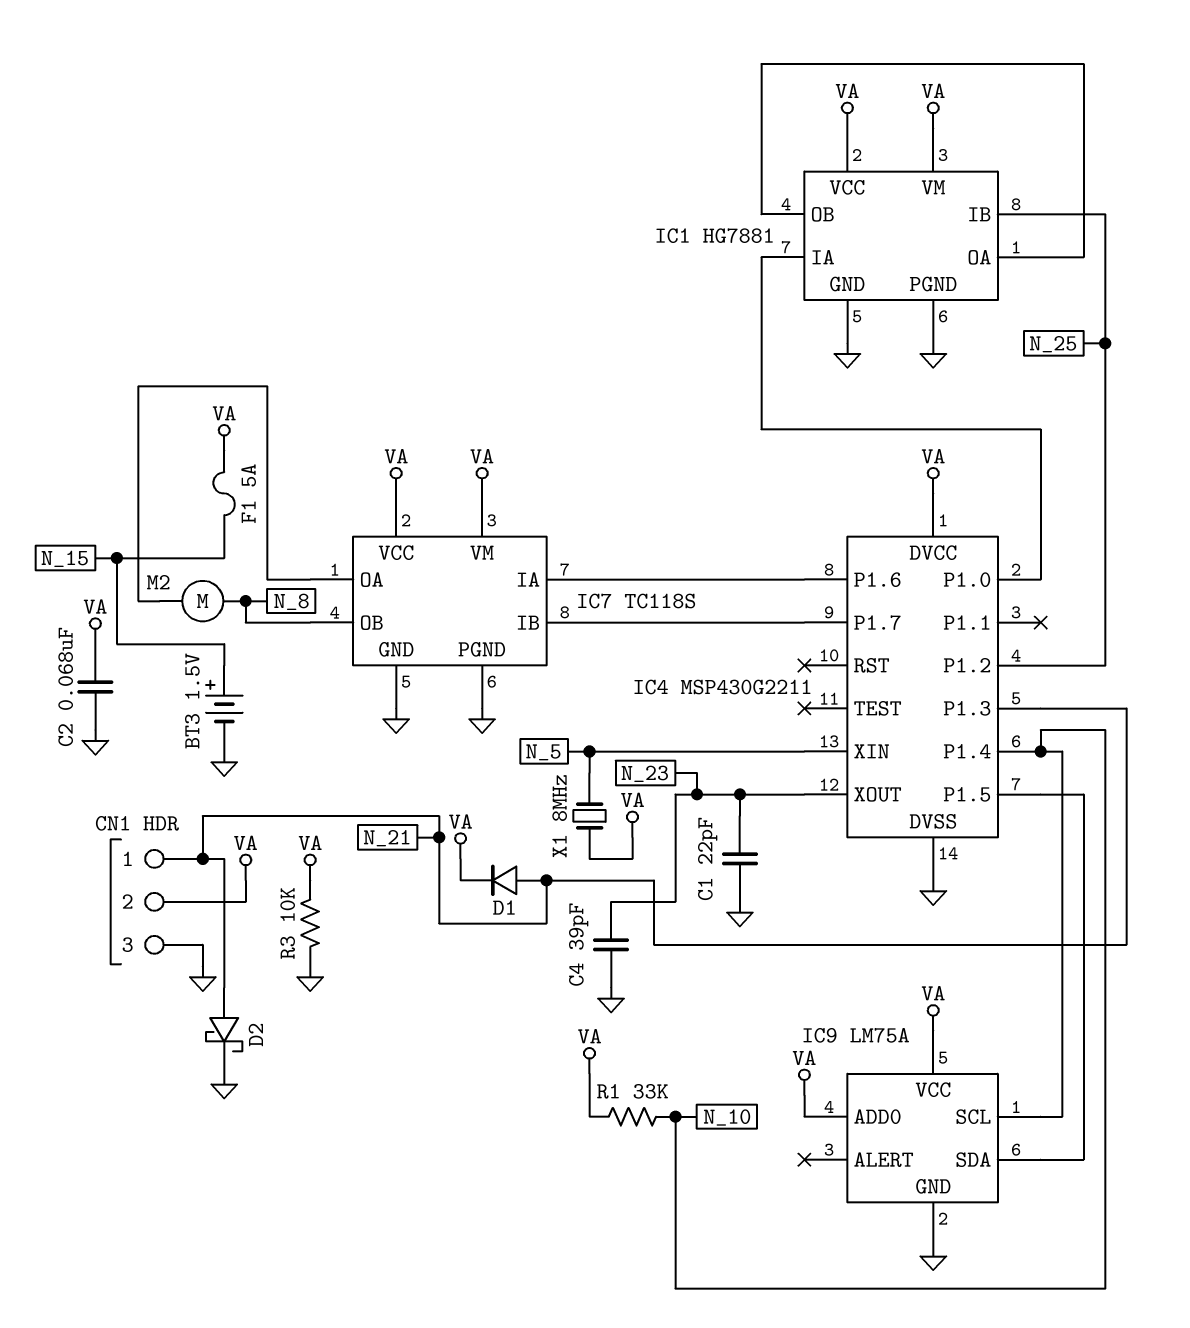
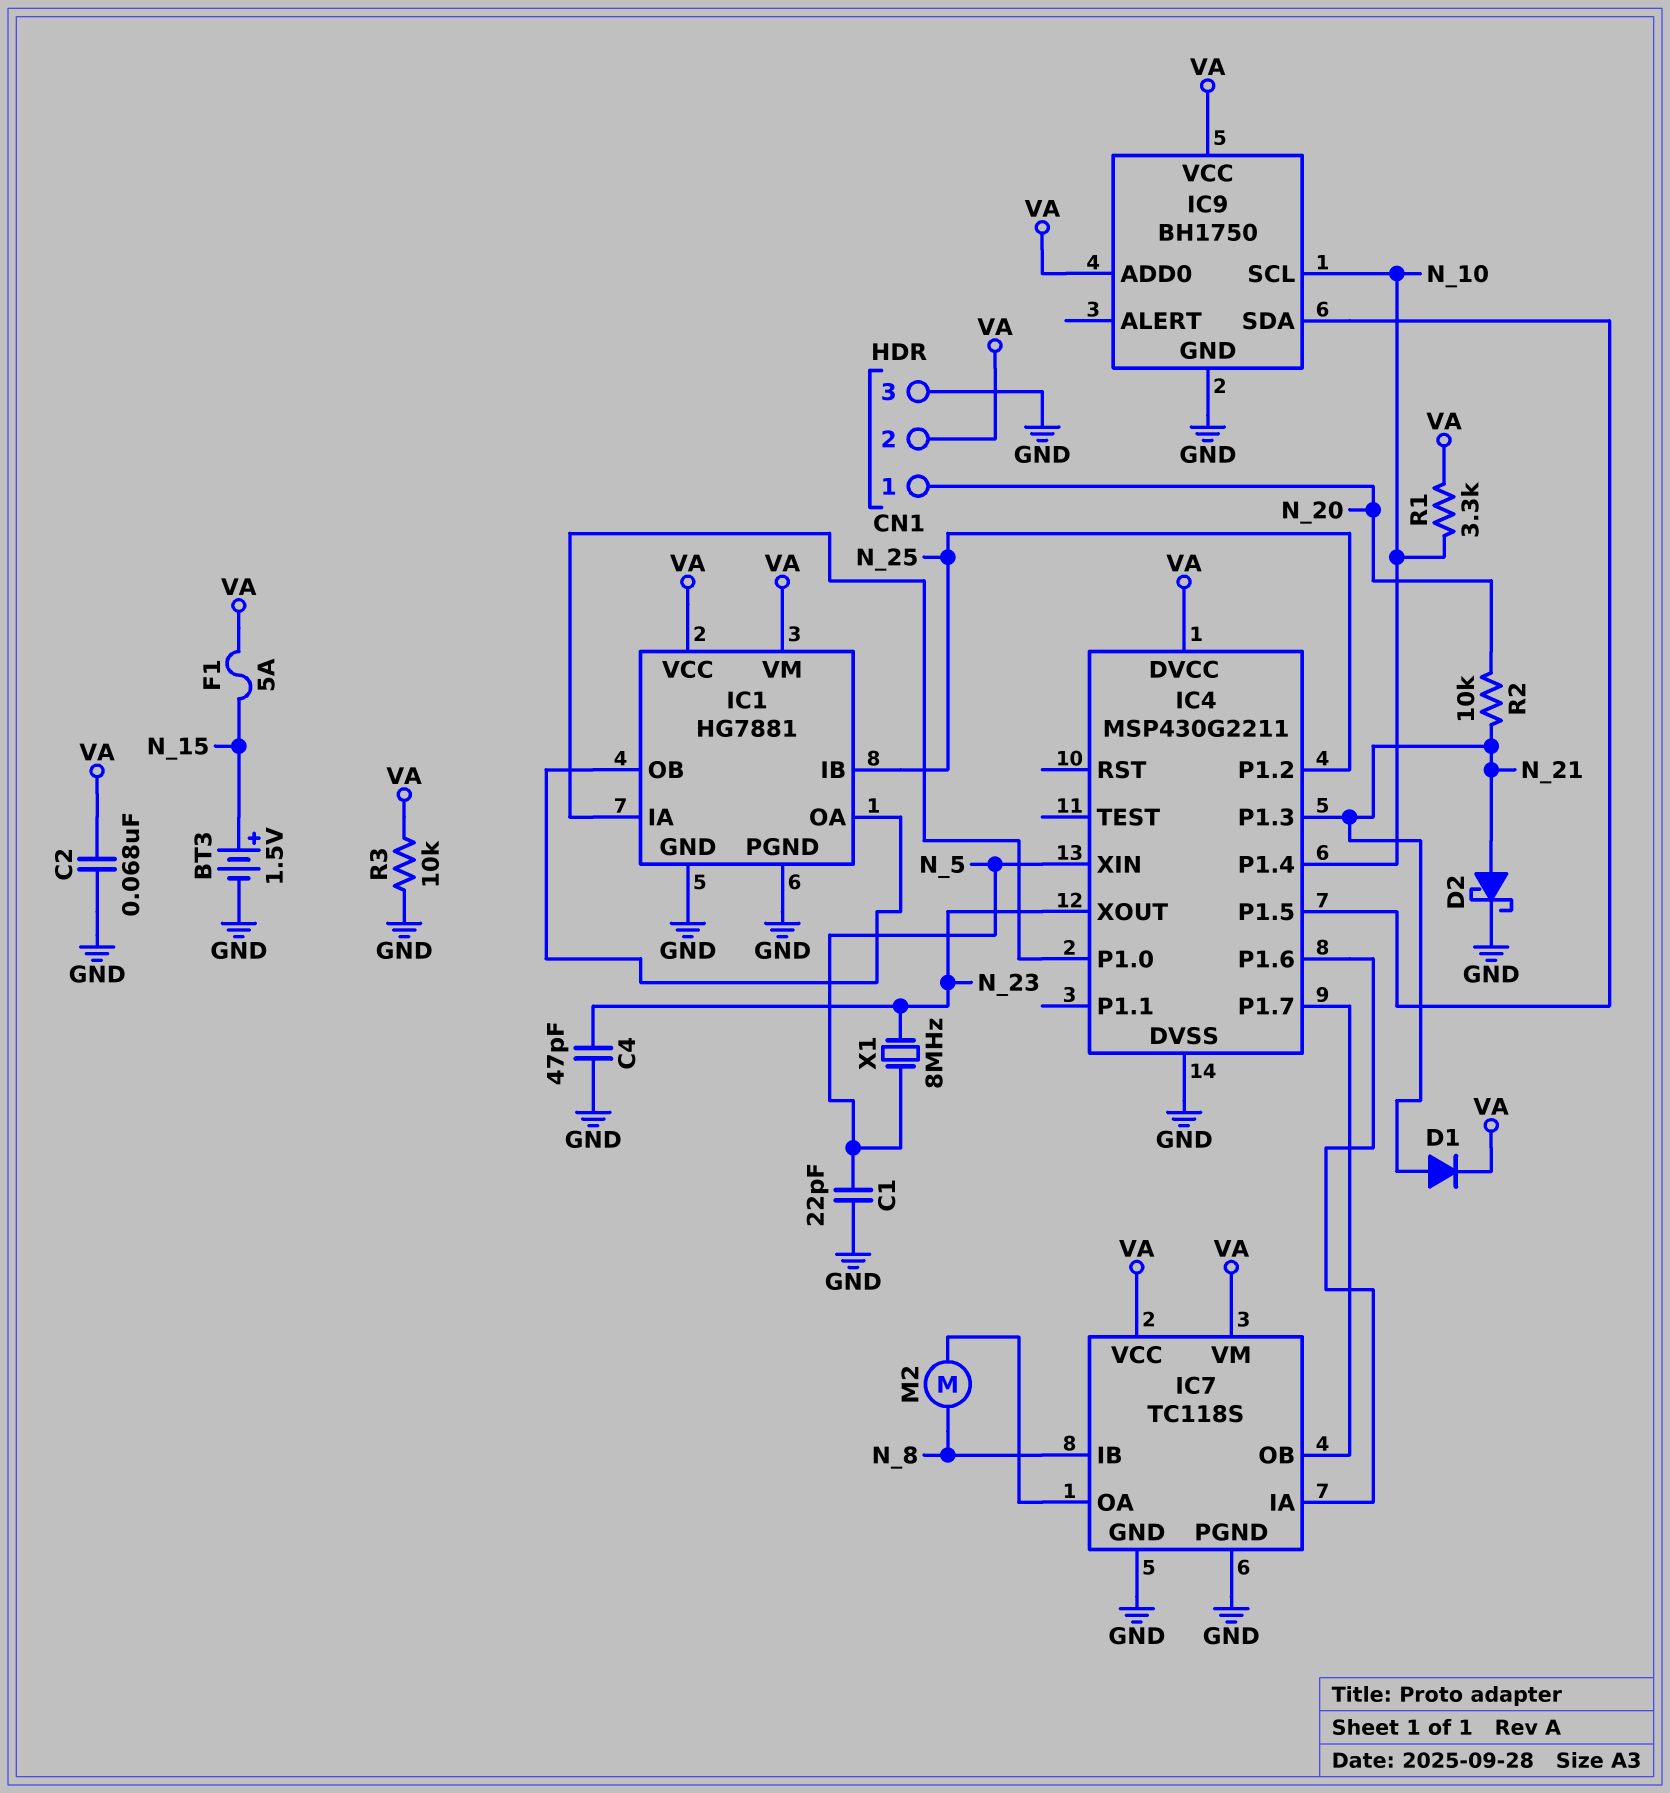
C1: 22pF (GND, N_23) -> 22pF (GND, N_5)
C4: 39pF (GND, N_23) -> 47pF (GND, N_23)
CN1 pin 1: N_21 -> N_20
IC7 pin IB: IC4/P1.7 -> N_8
IC7 pin OB: N_8 -> IC4/P1.7
IC9: LM75A -> BH1750
R1: 33k (N_10, VA) -> 3.3k (N_10, VA)
R2: none -> 10k (N_20, N_21)
X1: 8MHz (N_5, VA) -> 8MHz (N_5, N_23)

